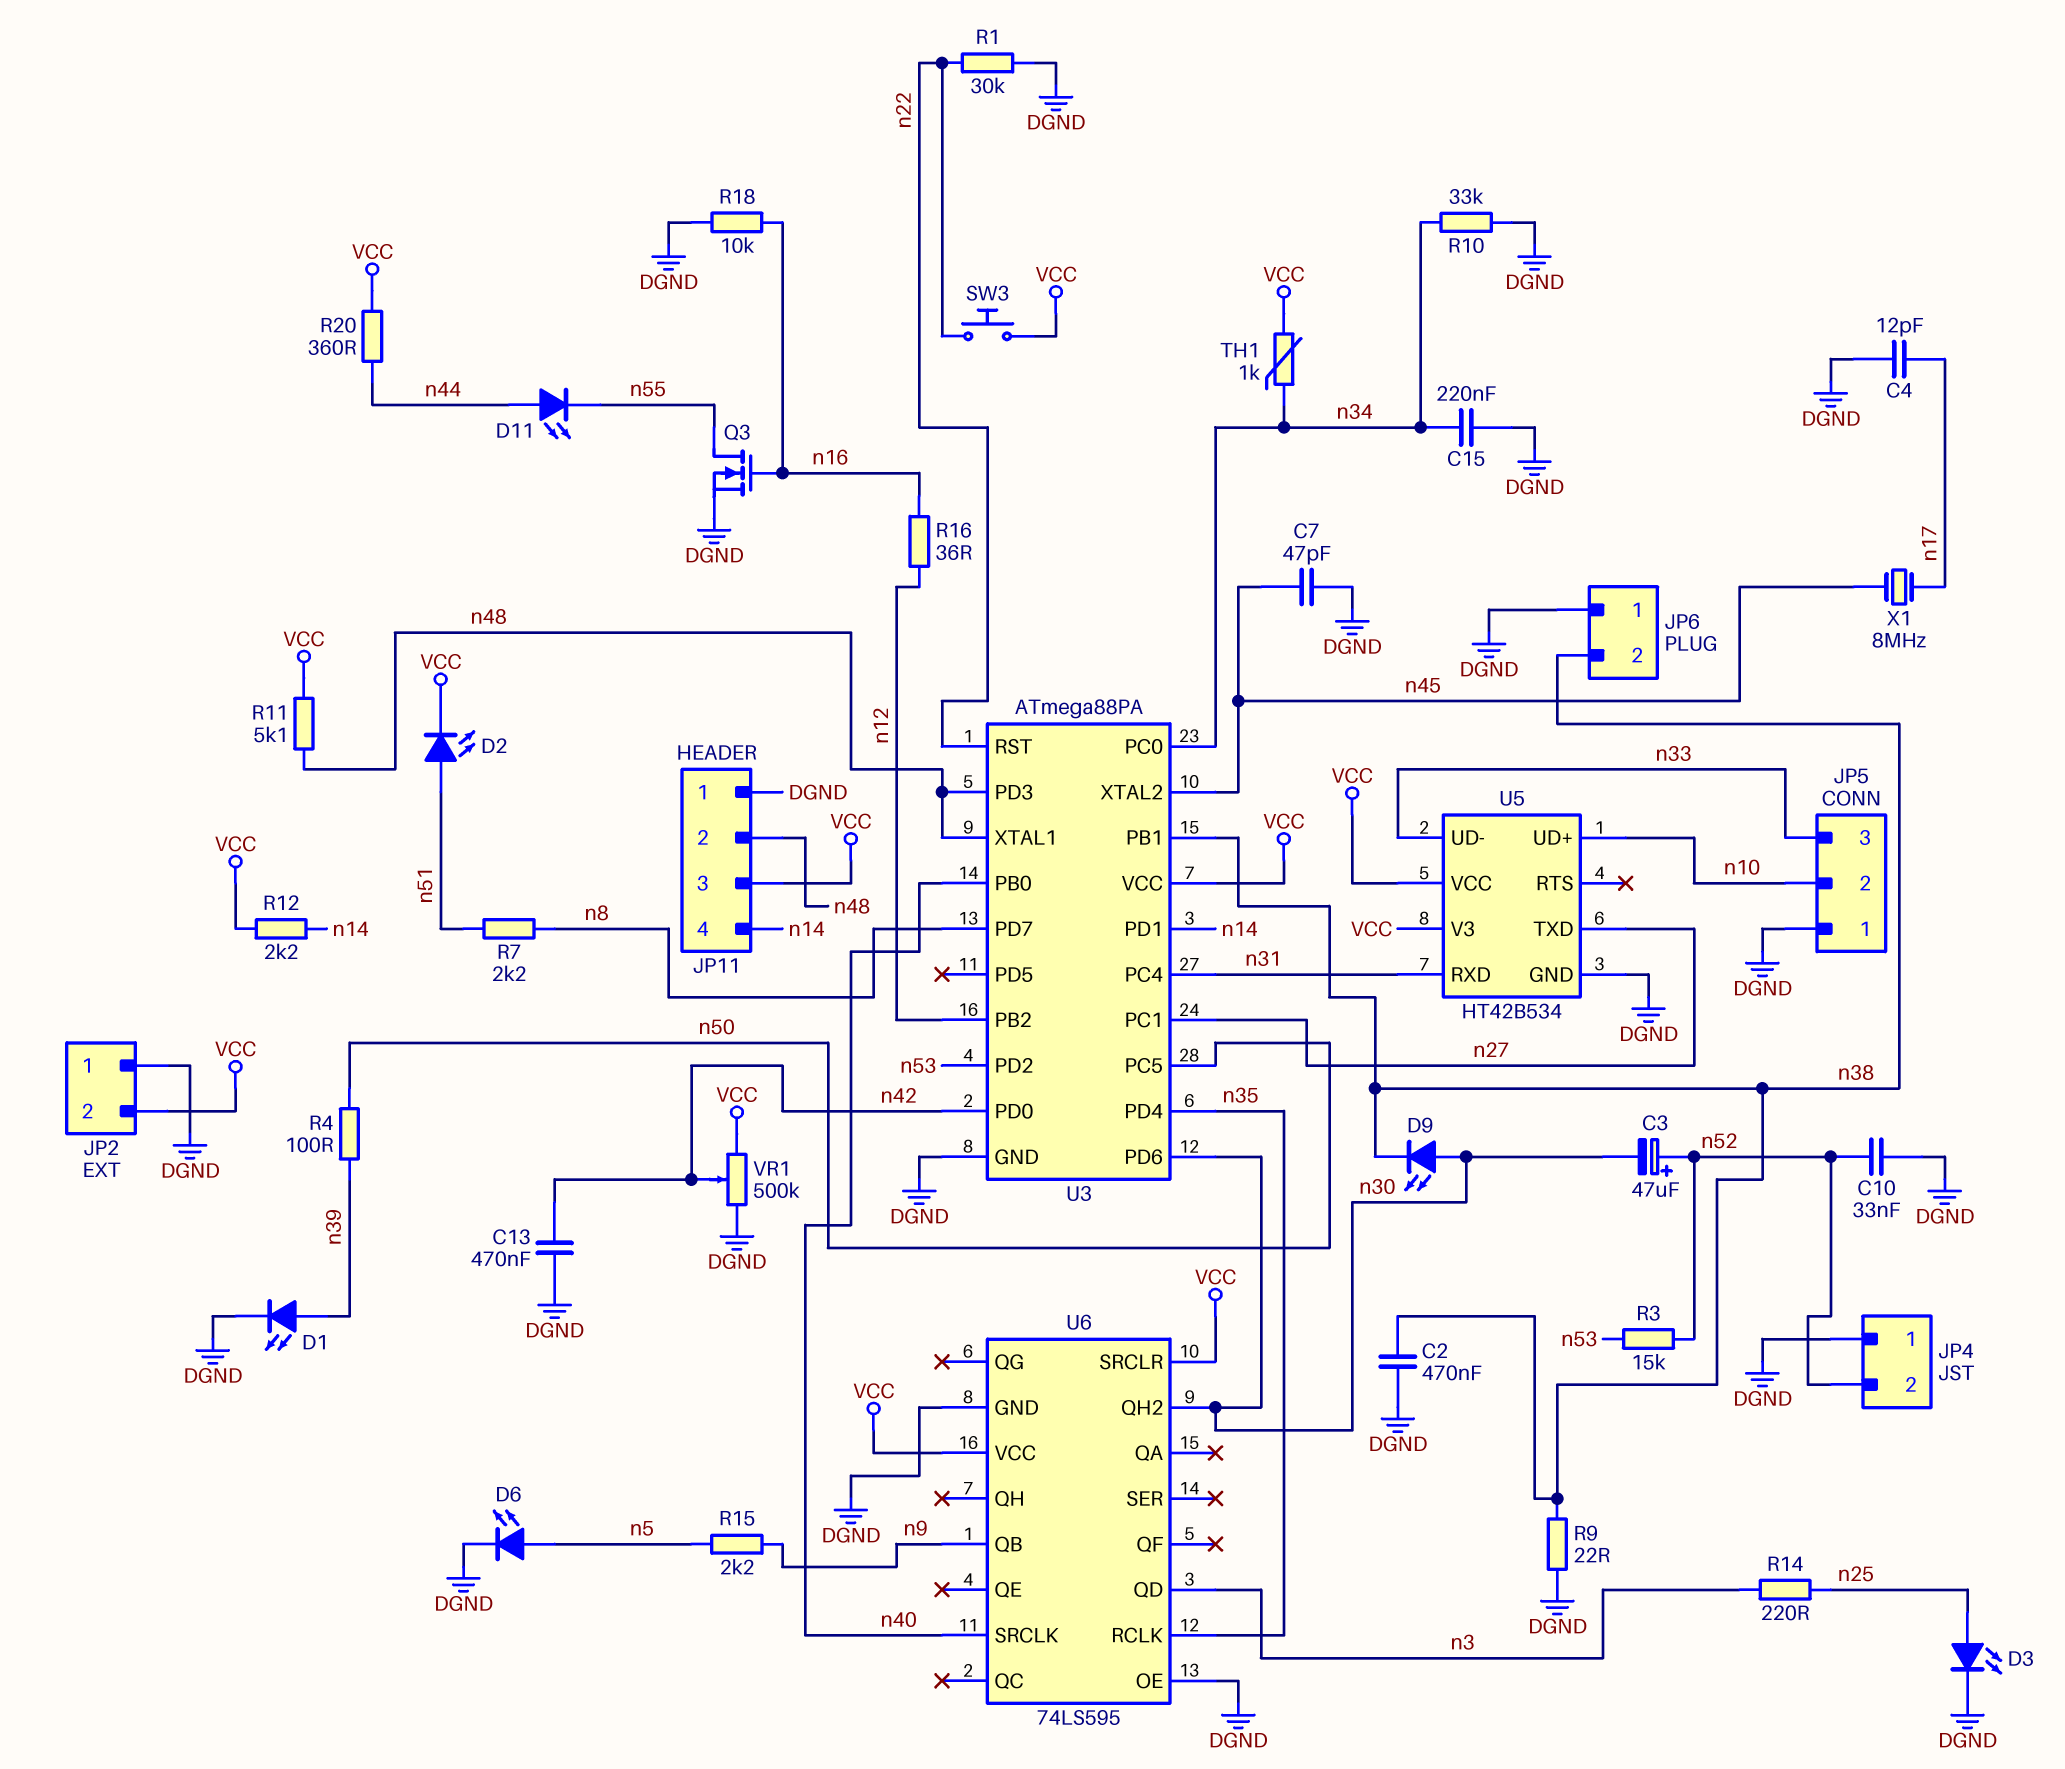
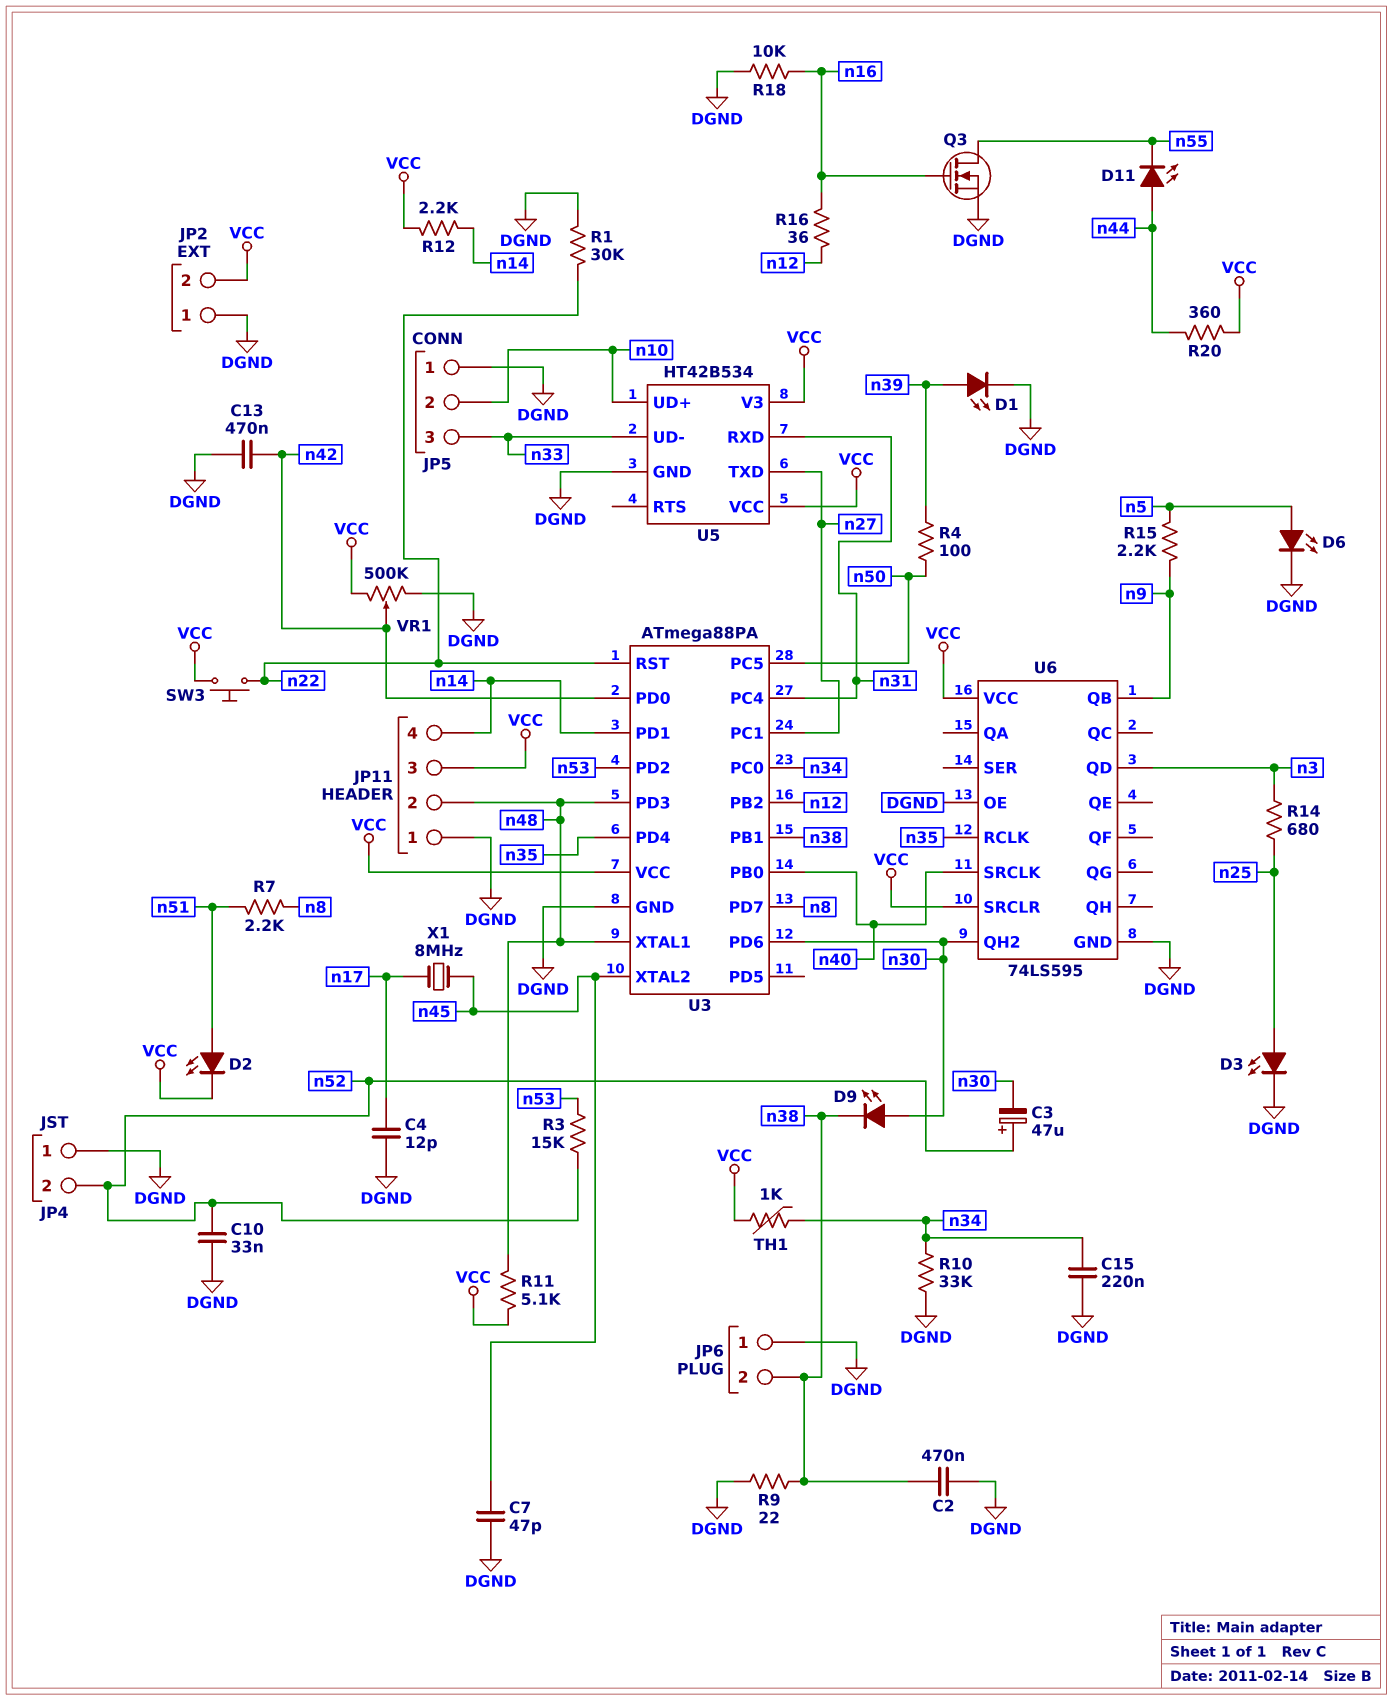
R14: 220 (n3, n25) -> 680 (n3, n25)

